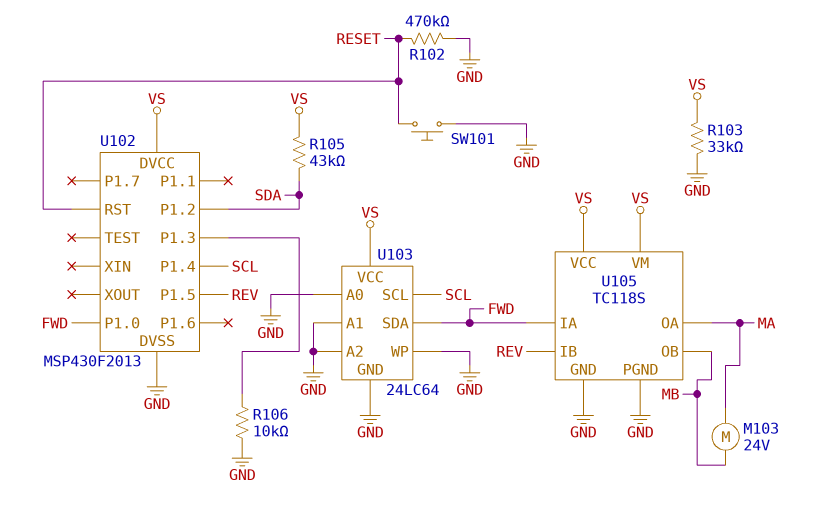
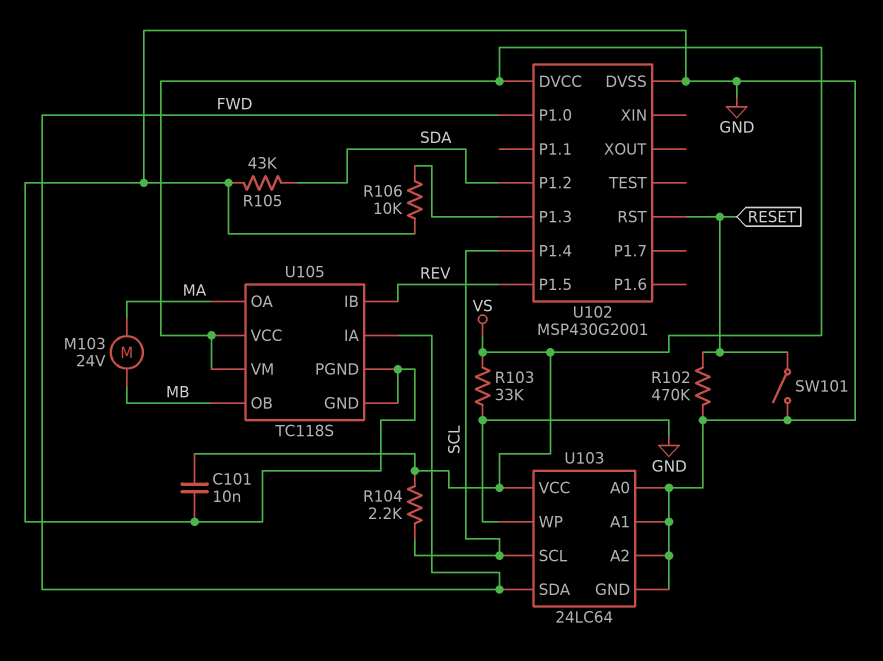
C101: none -> 10nF (GND, VS)
R104: none -> 2.2k (SCL, VS)
R105: 43k (SDA, VS) -> 43k (GND, SDA)
SW101: button (GND, RESET) -> switch (GND, RESET)
U102: MSP430F2013 -> MSP430G2001

